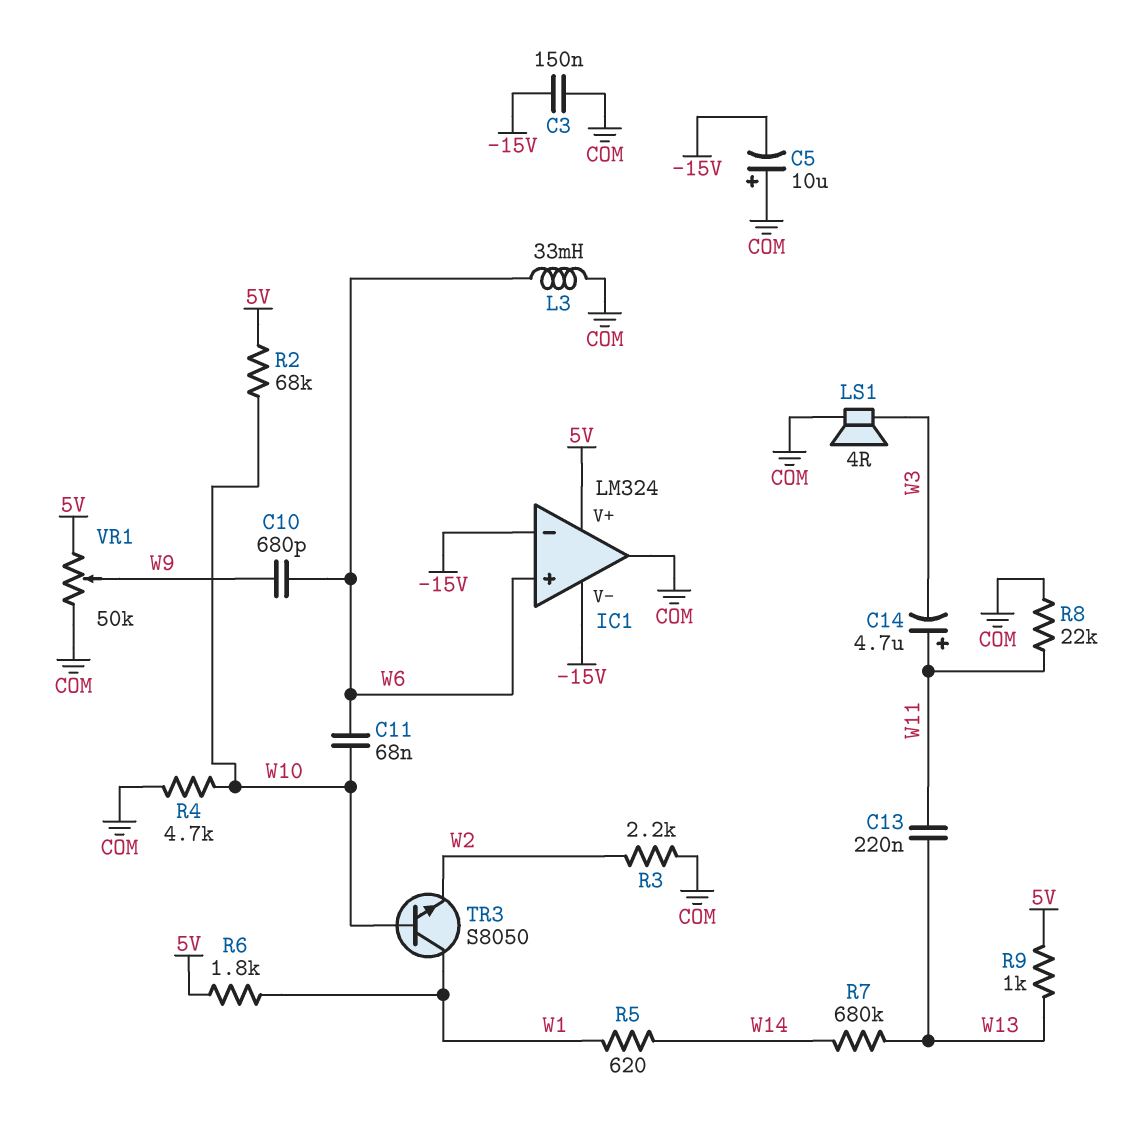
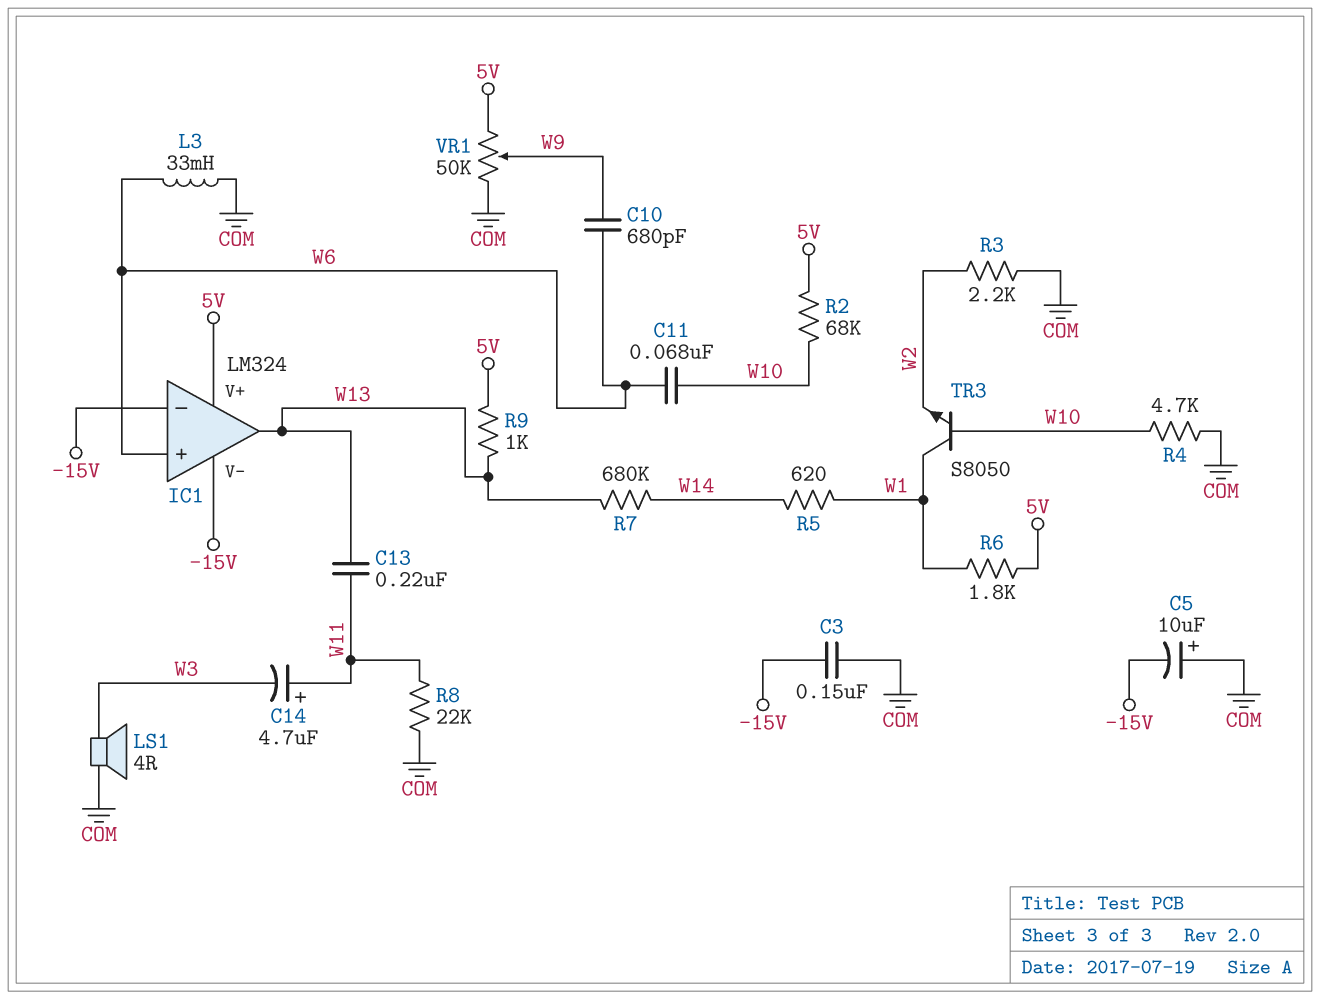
IC1 pin out: COM -> W13

